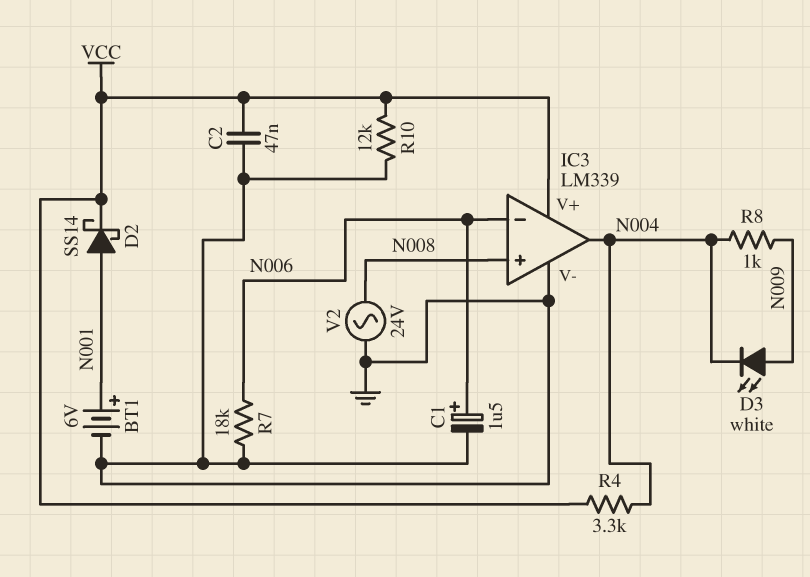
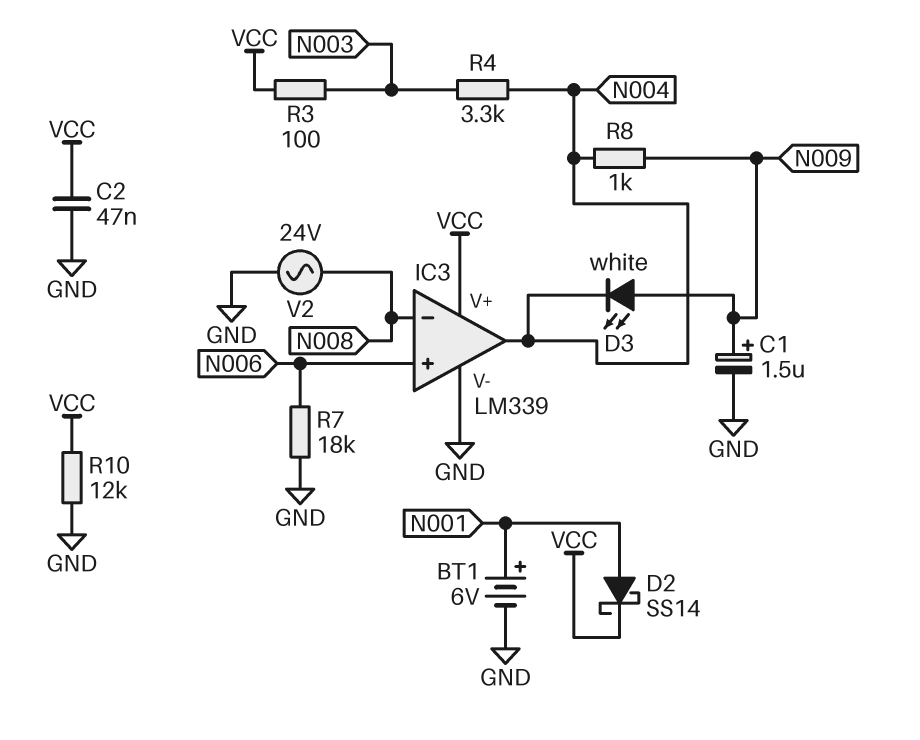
C1: 1.5uF (plus N006, minus GND) -> 1.5uF (plus N009, minus GND)
IC3 pin in+: N008 -> N006
IC3 pin in-: N006 -> N008
R3: none -> 100 (N003, VCC)
R4: 3.3k (N004, VCC) -> 3.3k (N003, N004)

